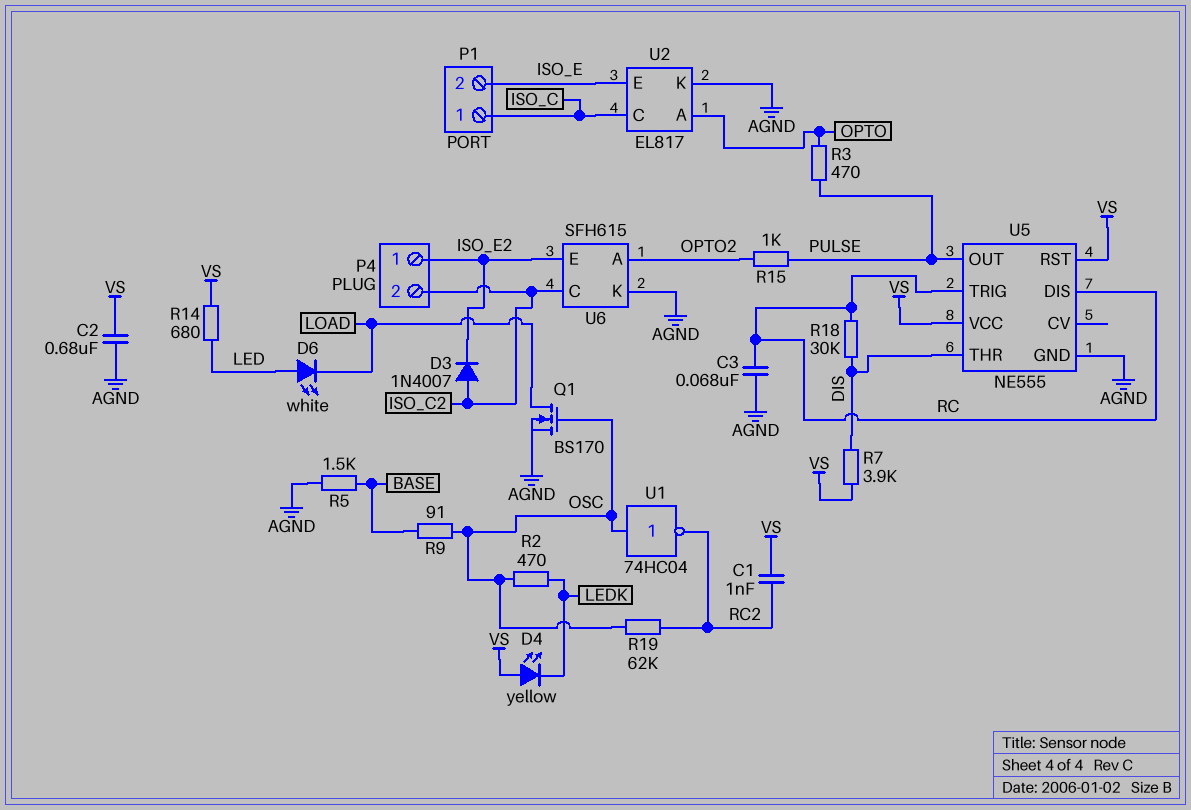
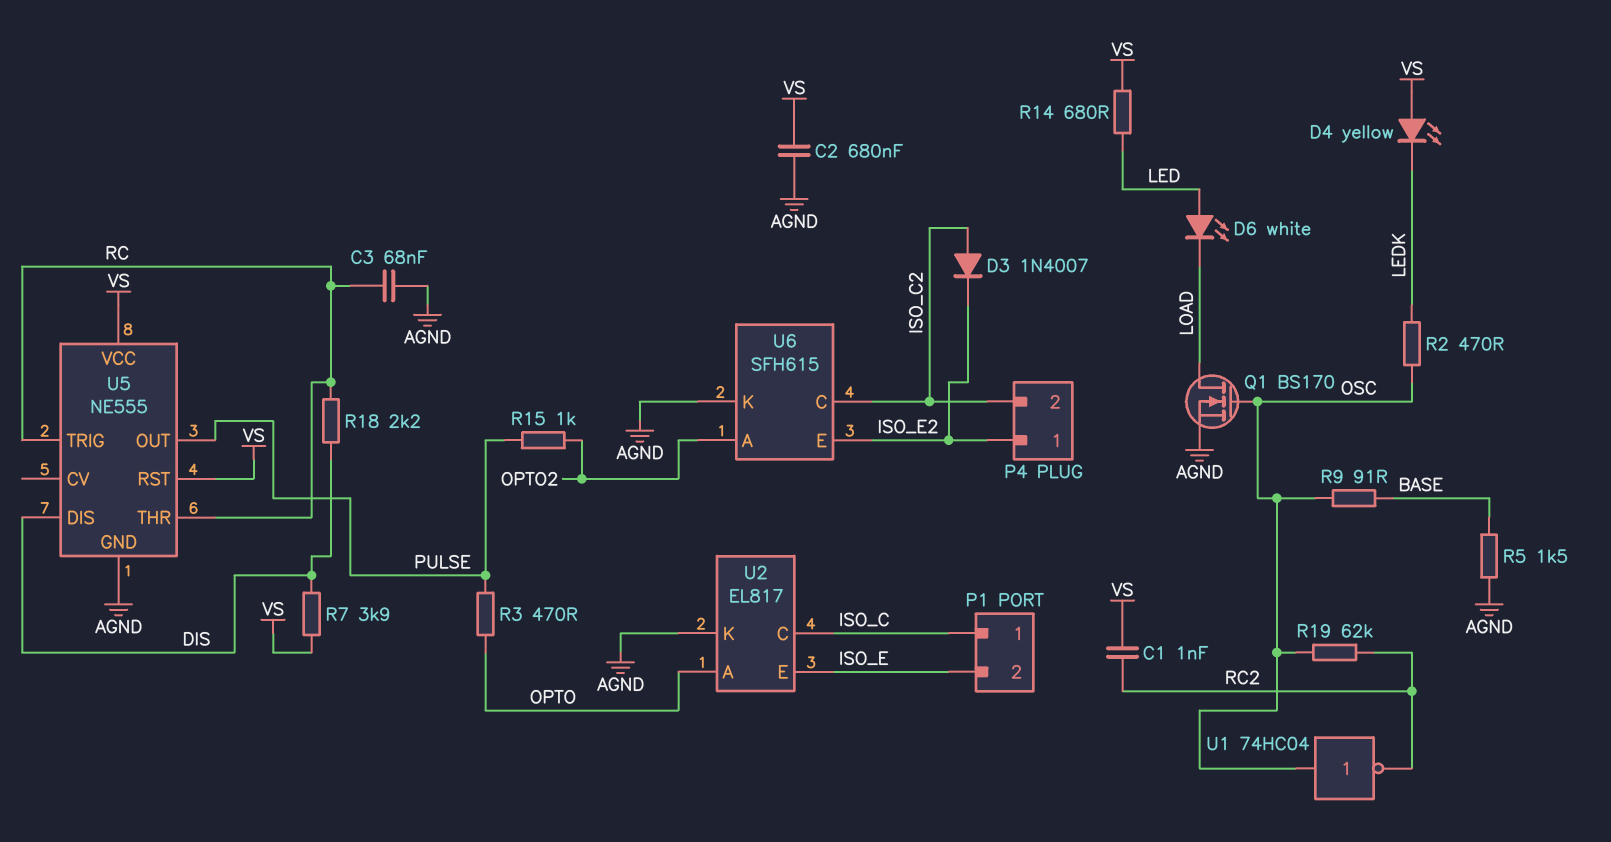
R18: 30k (DIS, RC) -> 2.2k (DIS, RC)
U5 pin DIS: RC -> DIS
U5 pin THR: DIS -> RC

